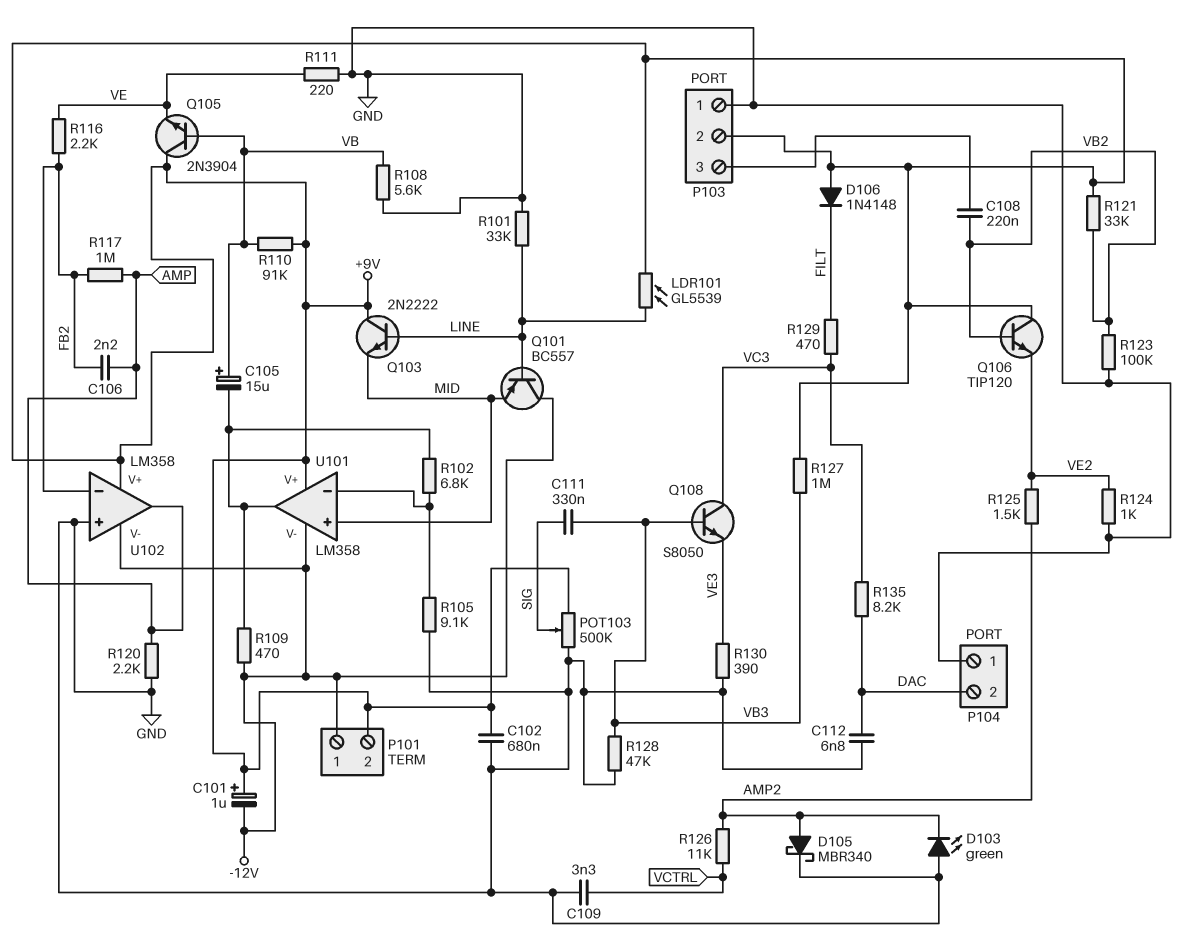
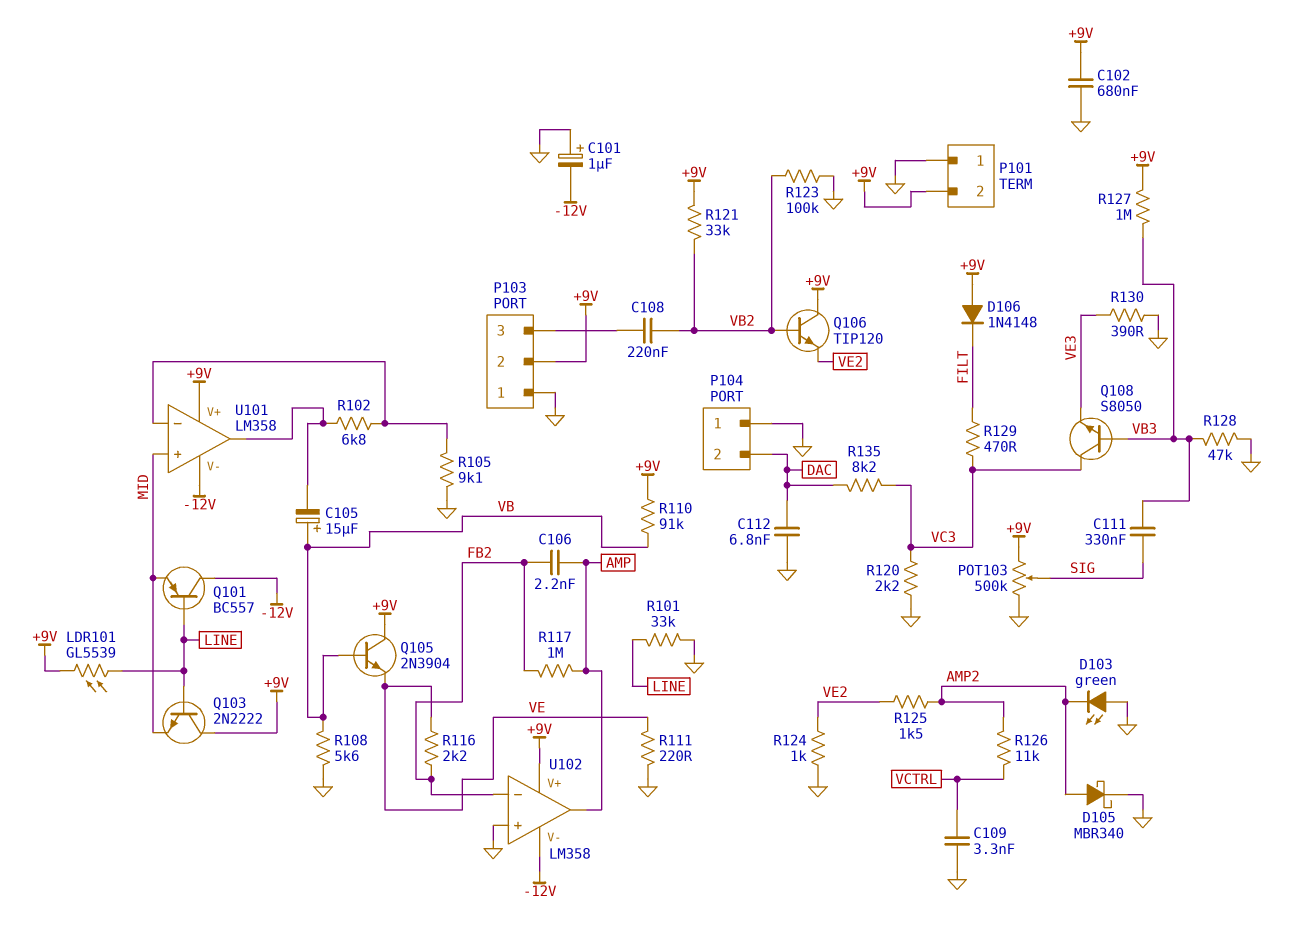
C101: 1uF (plus +9V, minus -12V) -> 1uF (plus GND, minus -12V)
P101 pin 1: -12V -> GND
R109: 470 (-12V, U101/out) -> none
R120: 2.2k (AMP, GND) -> 2.2k (GND, VC3)

